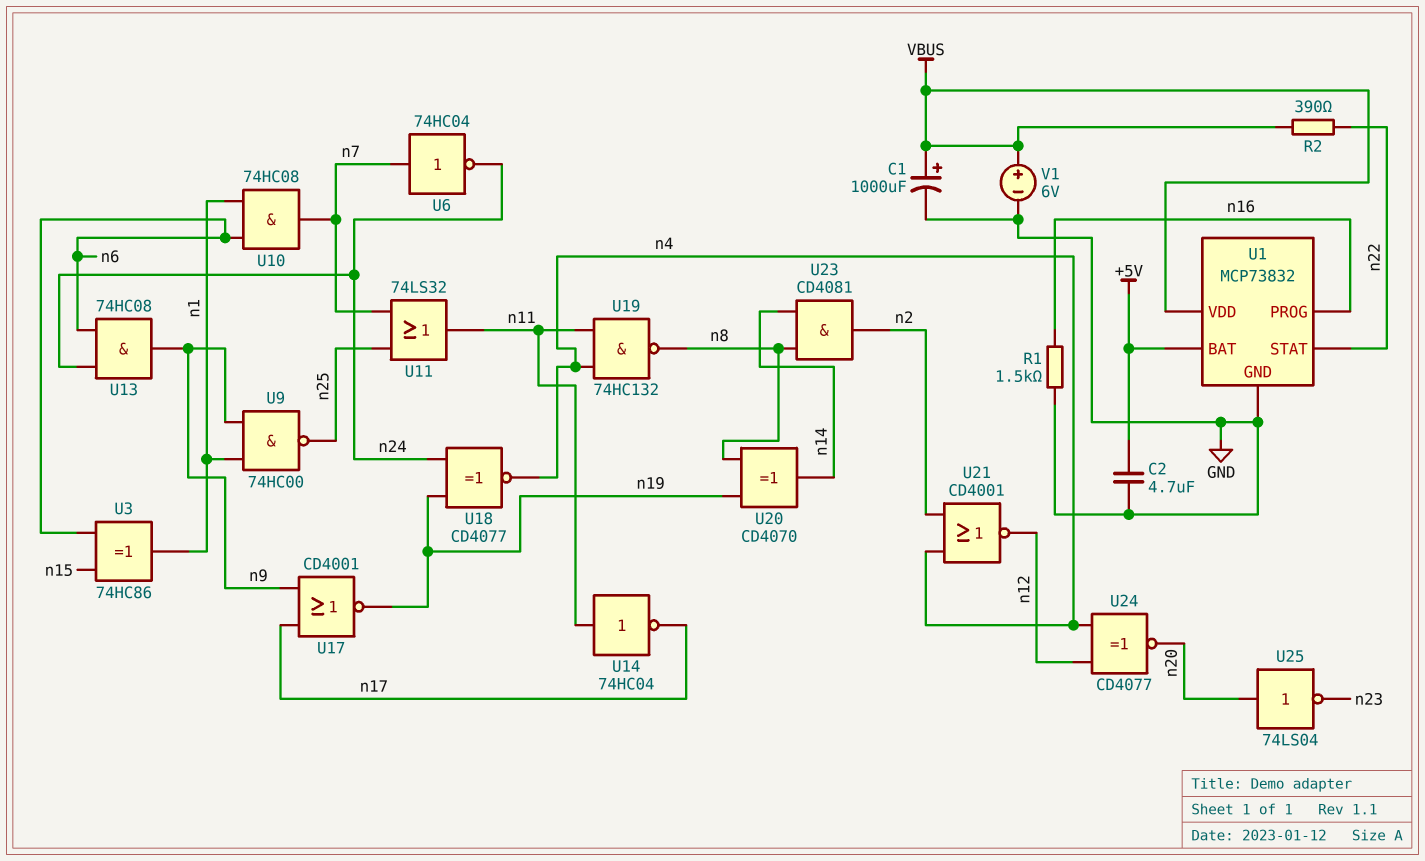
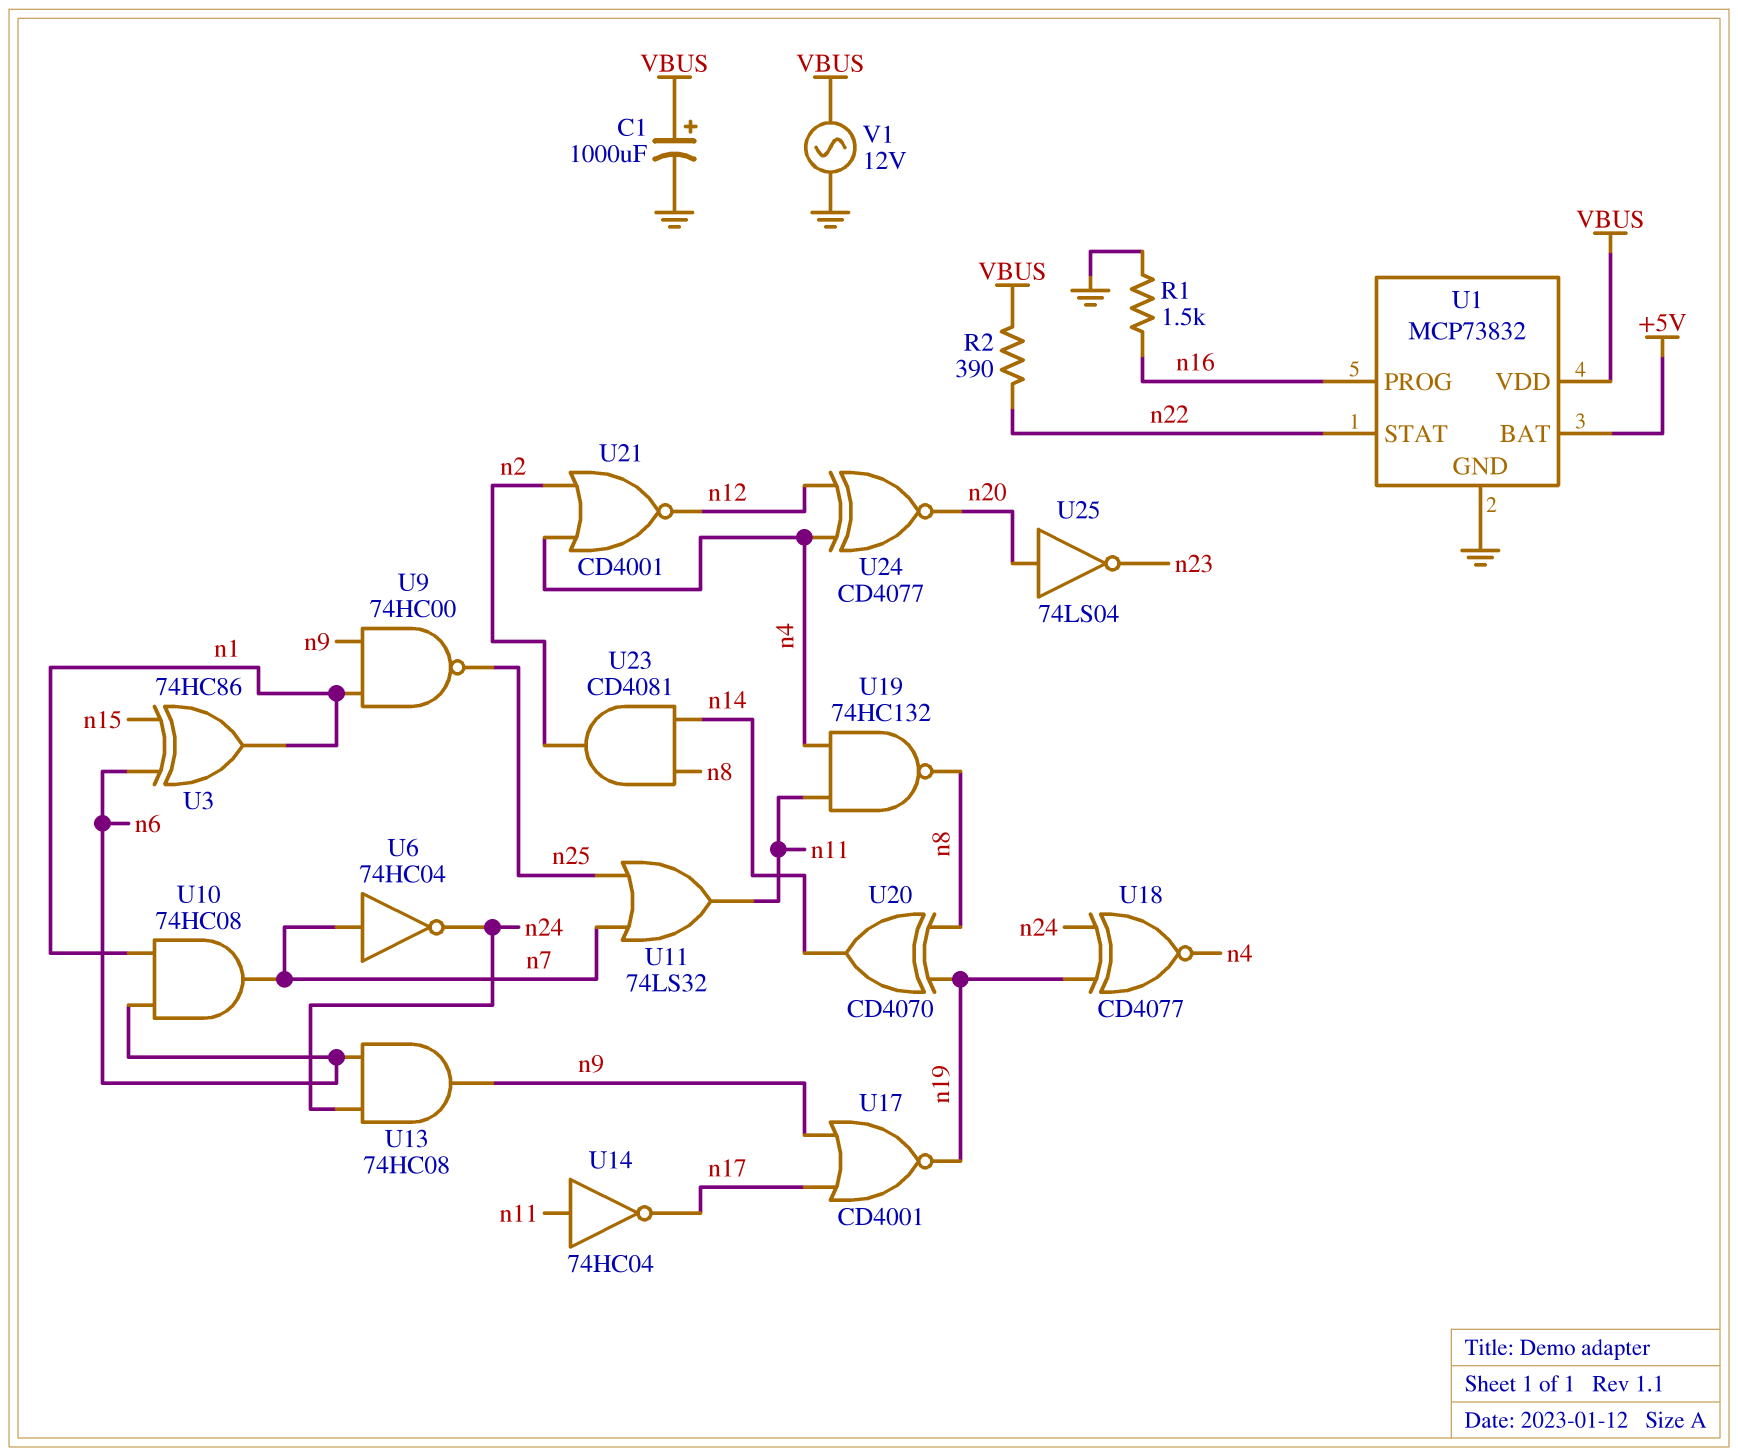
C2: 4.7uF (+5V, GND) -> none
V1: 6V (plus VBUS, minus GND) -> AC 12V (GND, VBUS)

